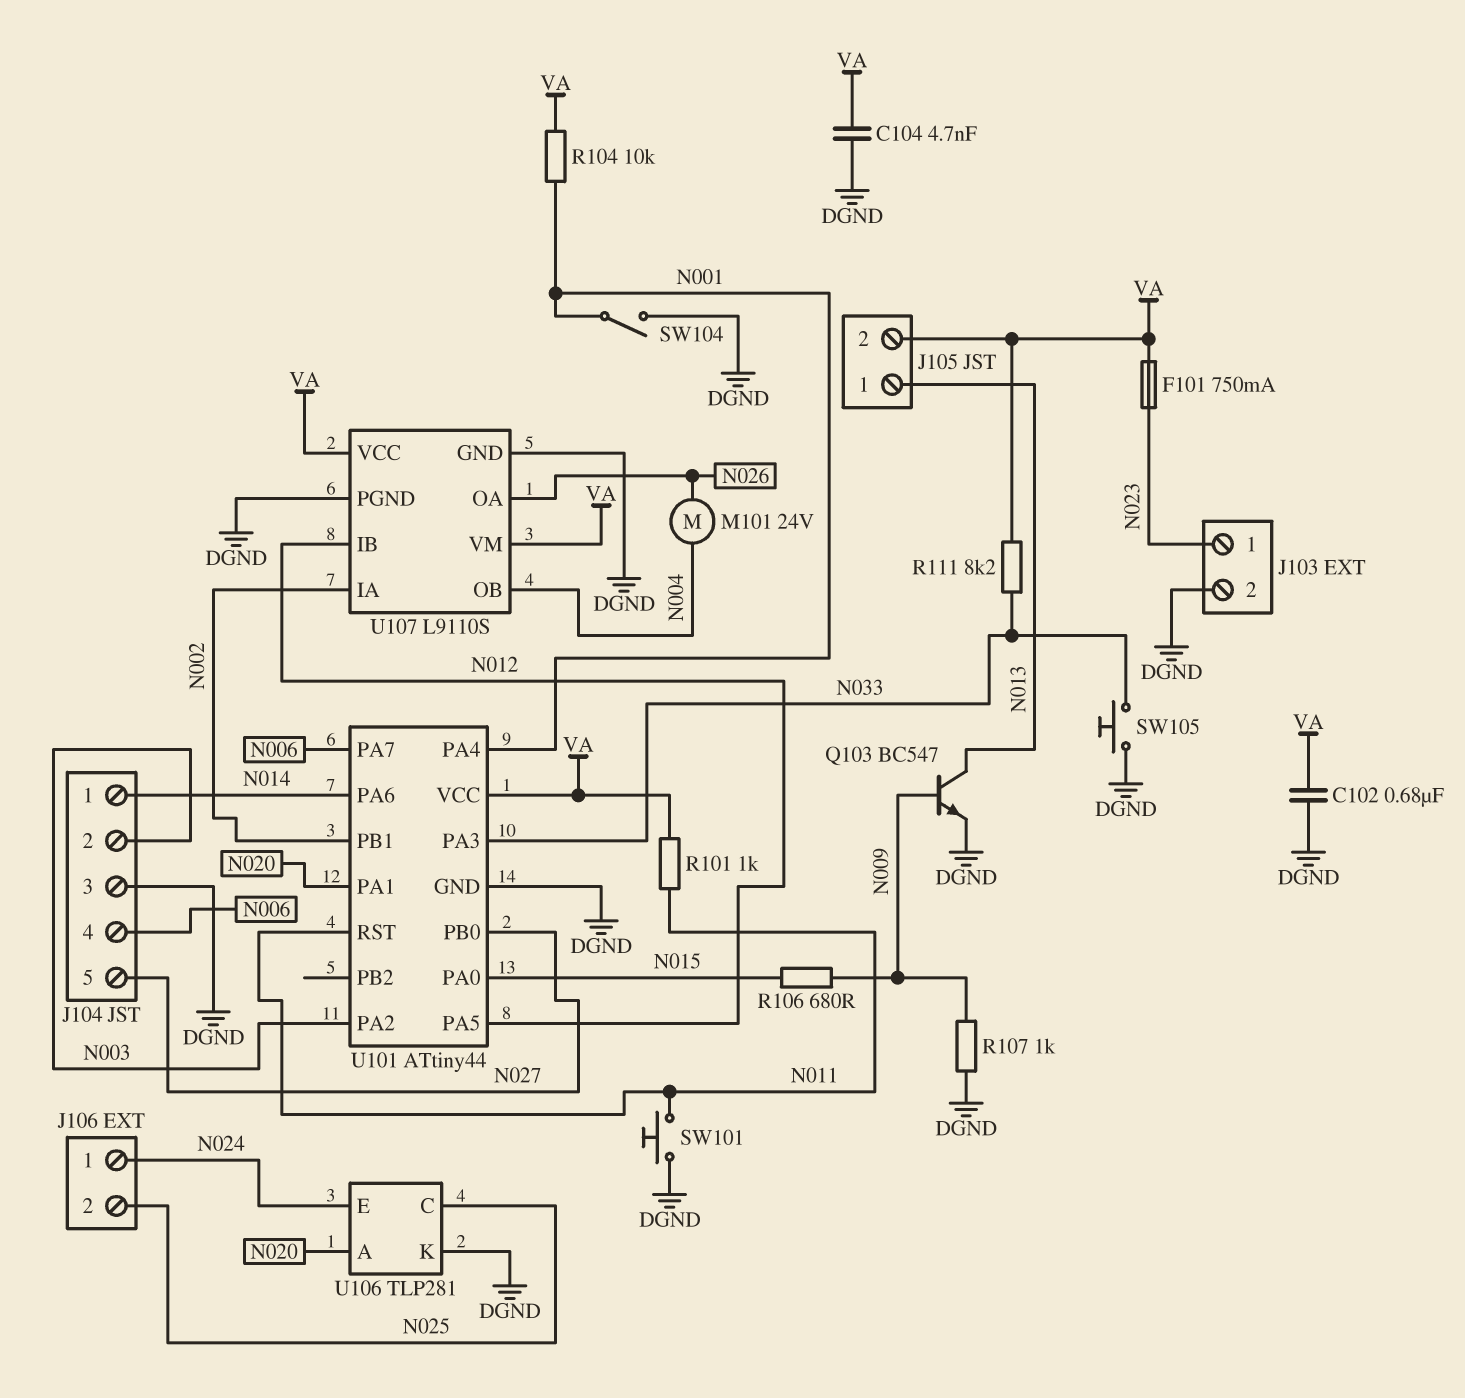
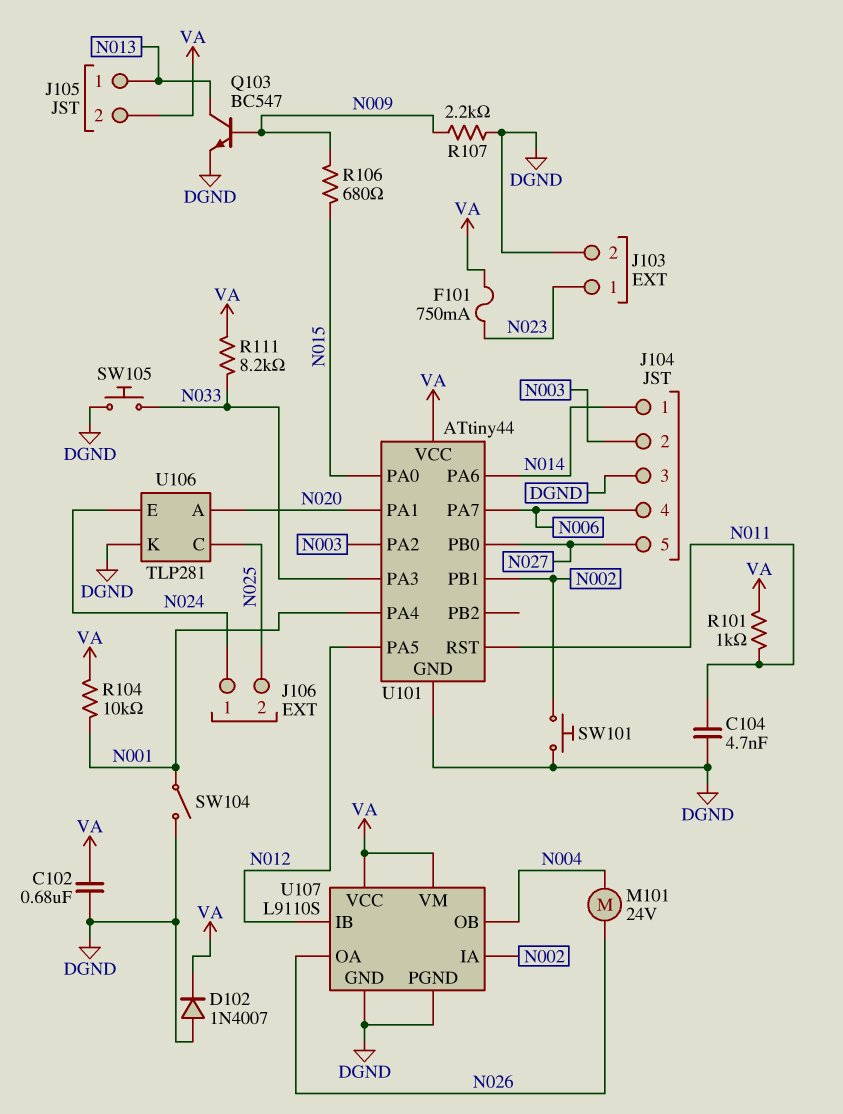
C104: 4.7nF (DGND, VA) -> 4.7nF (DGND, N011)
D102: none -> diode 1N4007 (A DGND, K VA)
R107: 1k (DGND, N009) -> 2.2k (DGND, N009)
SW101: button (DGND, N011) -> button (DGND, N002)

